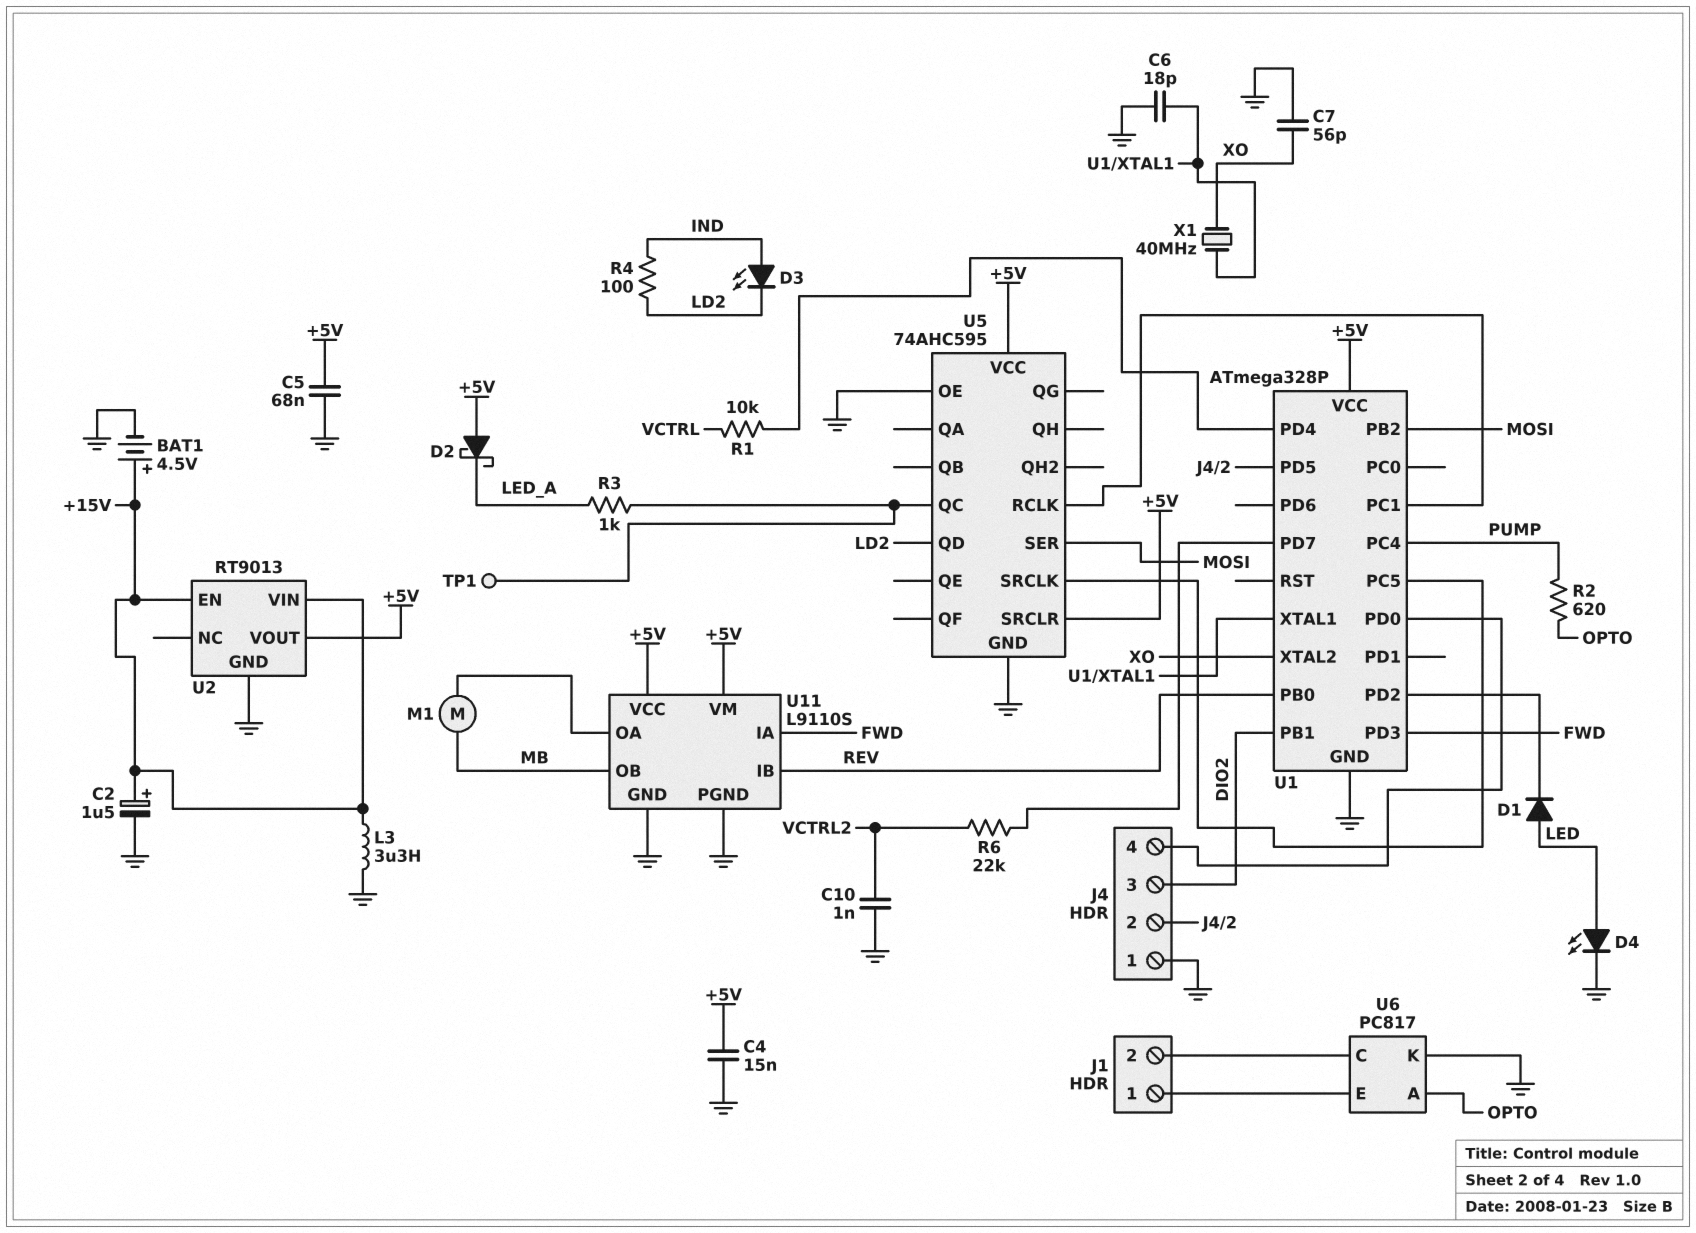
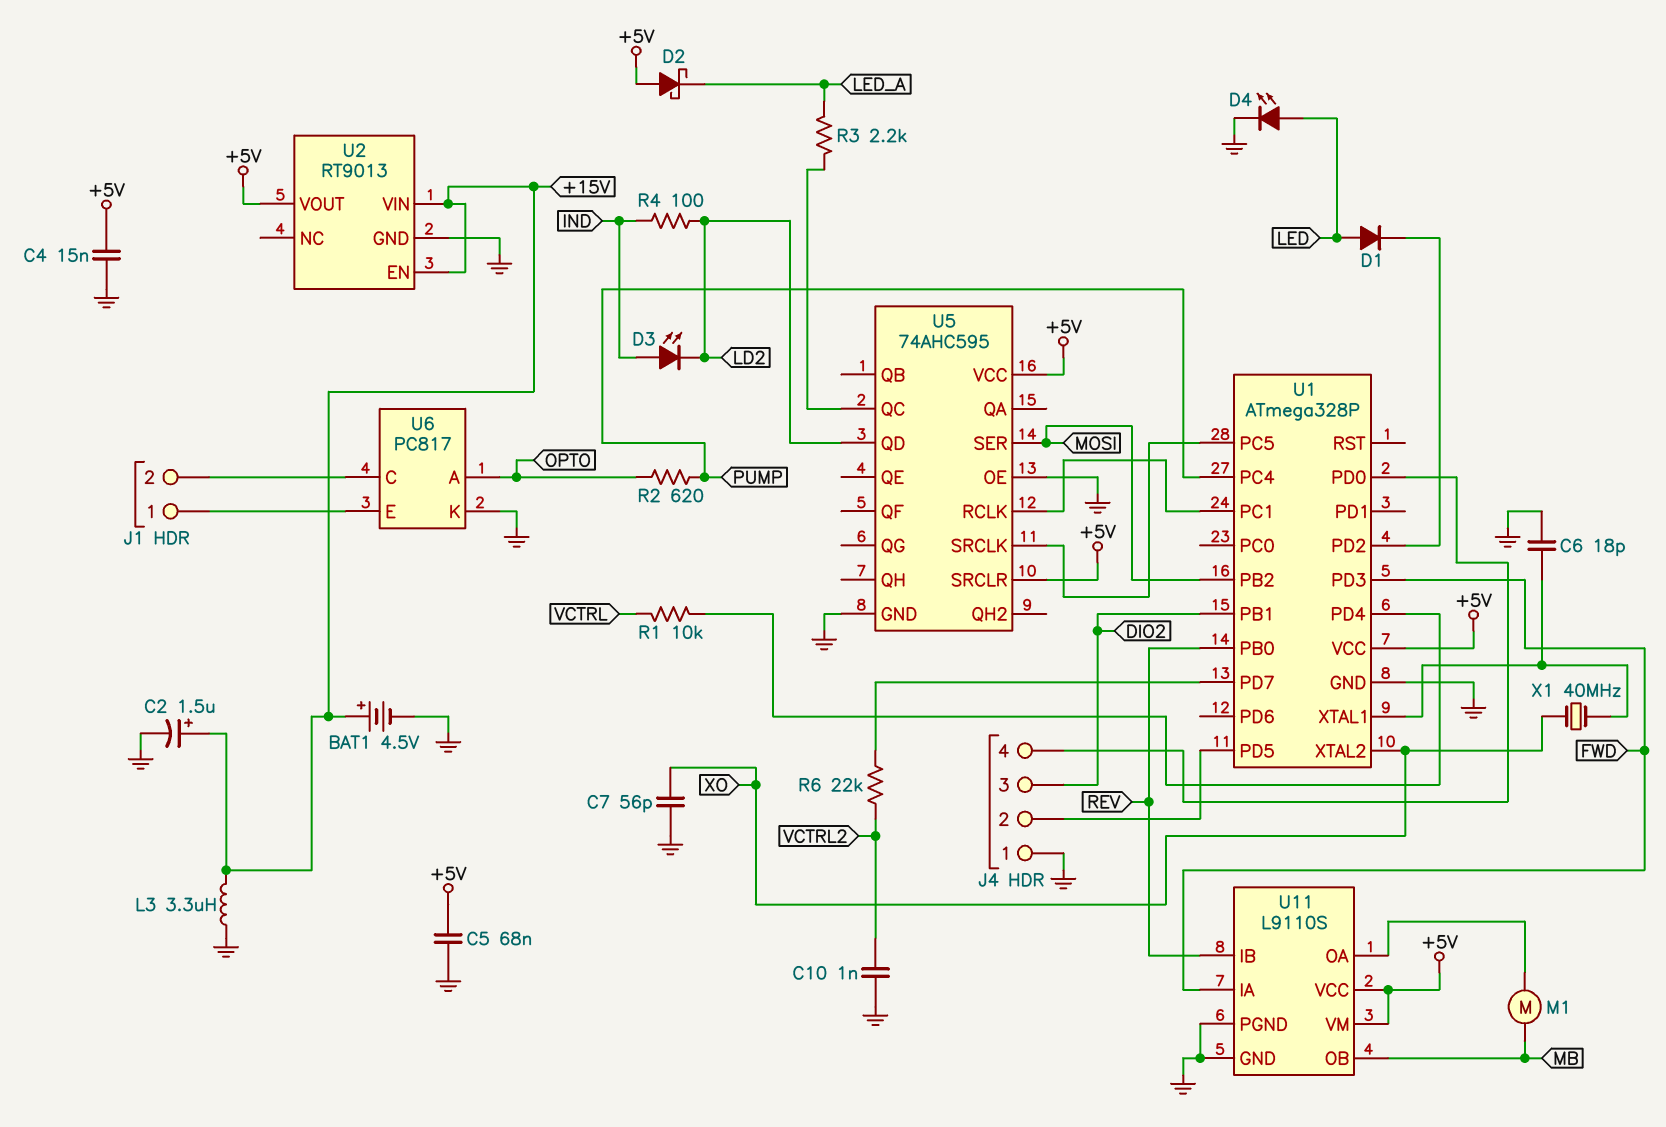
R3: 1k (LED_A, U5/QC) -> 2.2k (LED_A, U5/QC)
TP1: test point (U5/QC) -> none

